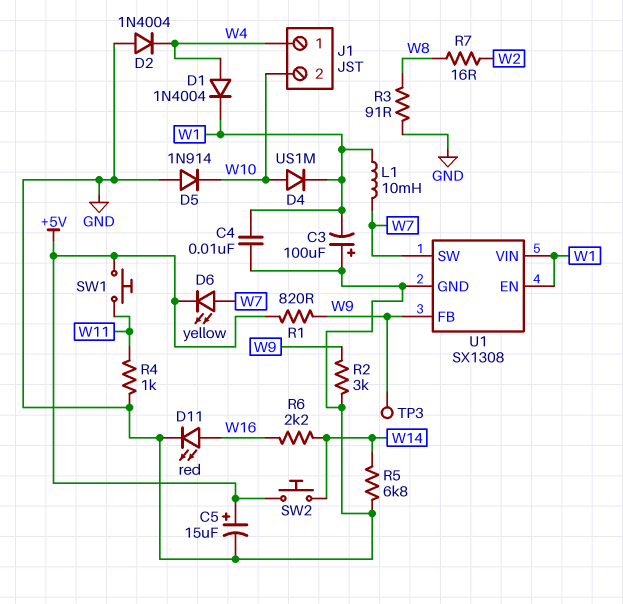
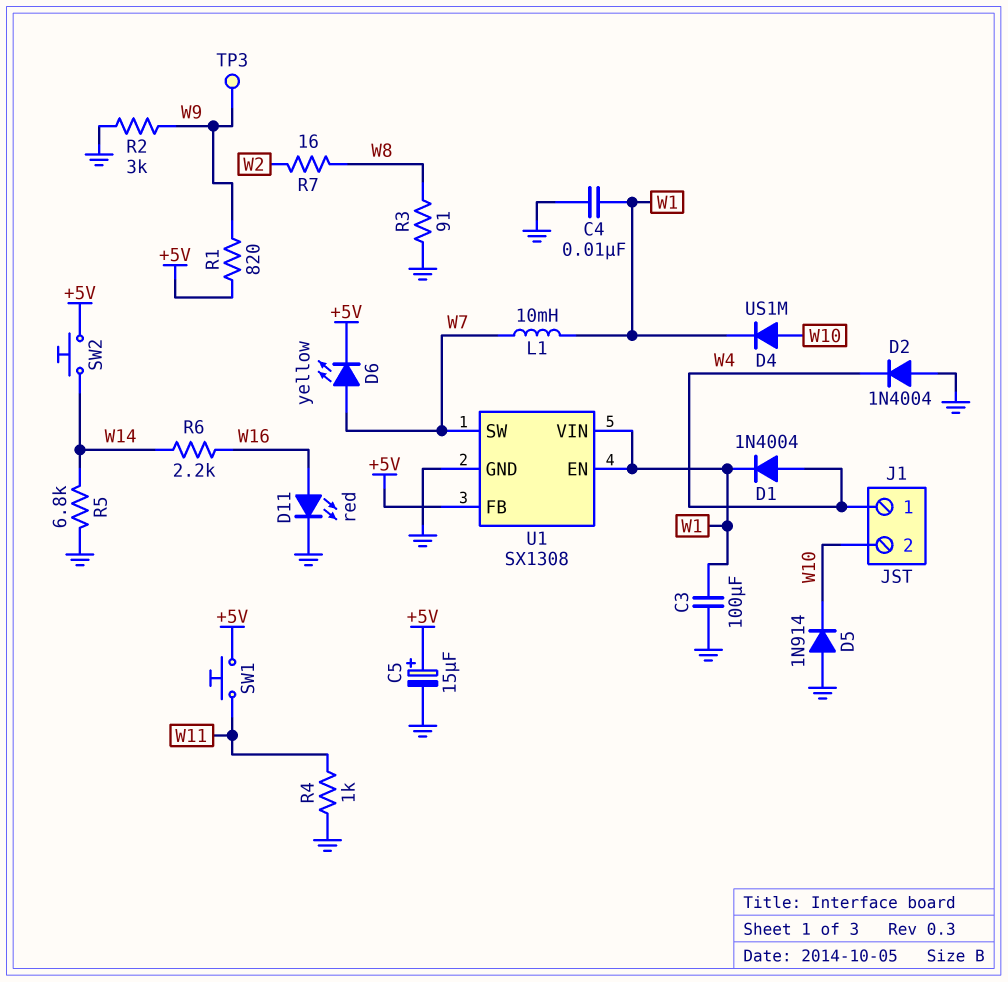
C3: 100uF (plus GND, minus W1) -> 100uF (GND, W1)
U1 pin FB: W9 -> +5V

